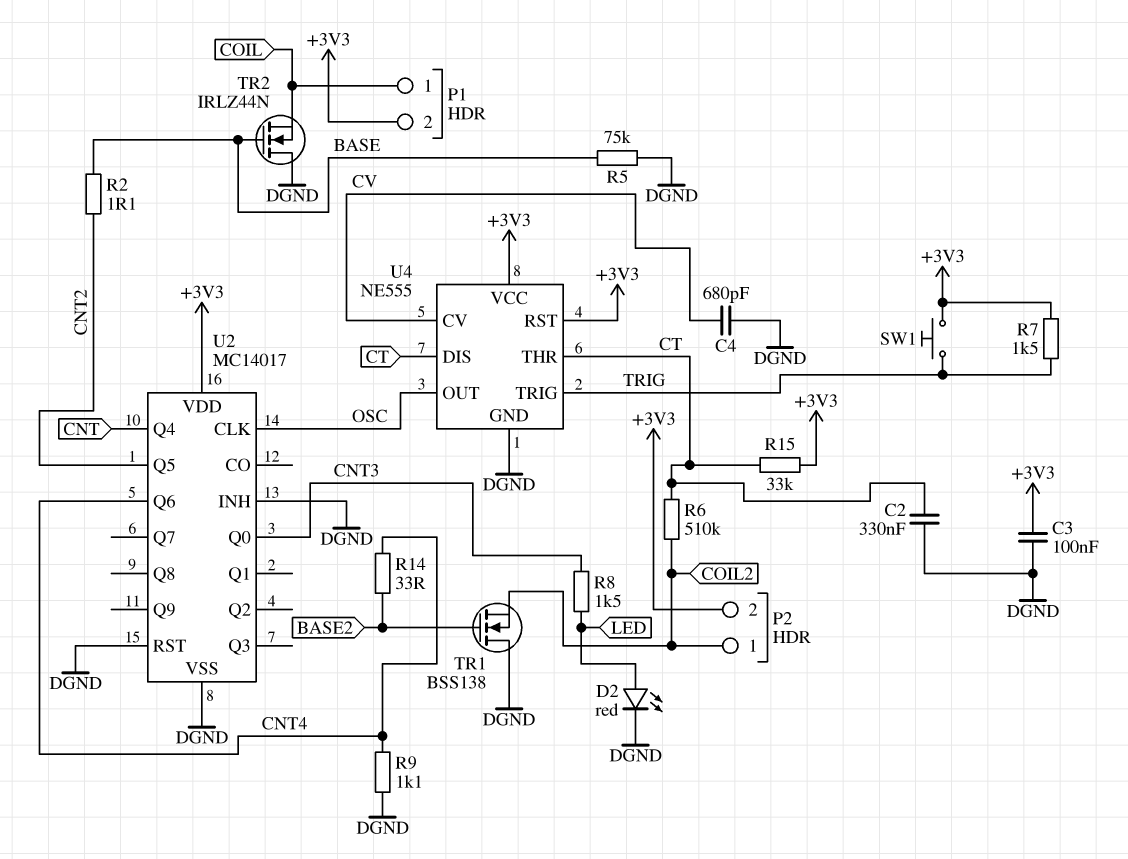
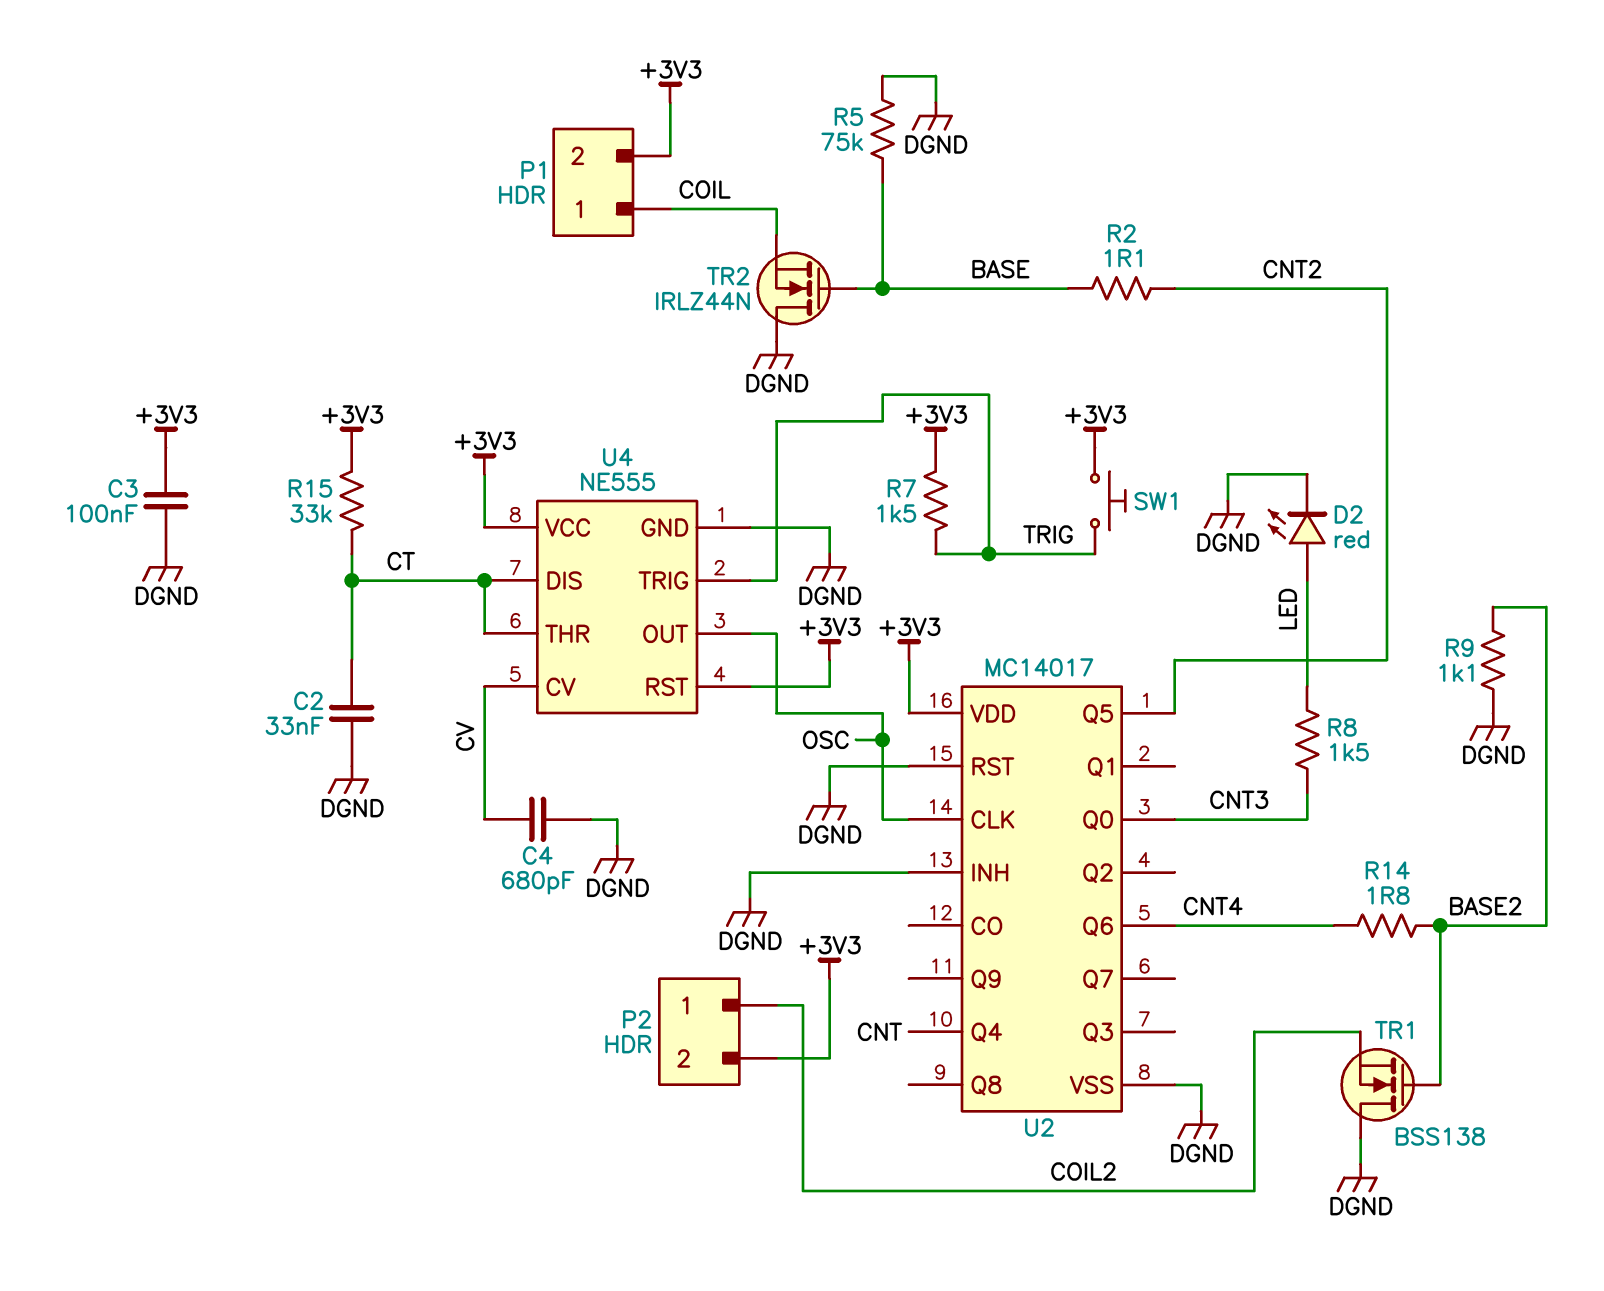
C2: 330nF (CT, DGND) -> 33nF (CT, DGND)
R6: 510k (COIL2, CT) -> none
R9: 1.1k (CNT4, DGND) -> 1.1k (BASE2, DGND)
R14: 33 (BASE2, CNT4) -> 1.8 (BASE2, CNT4)

